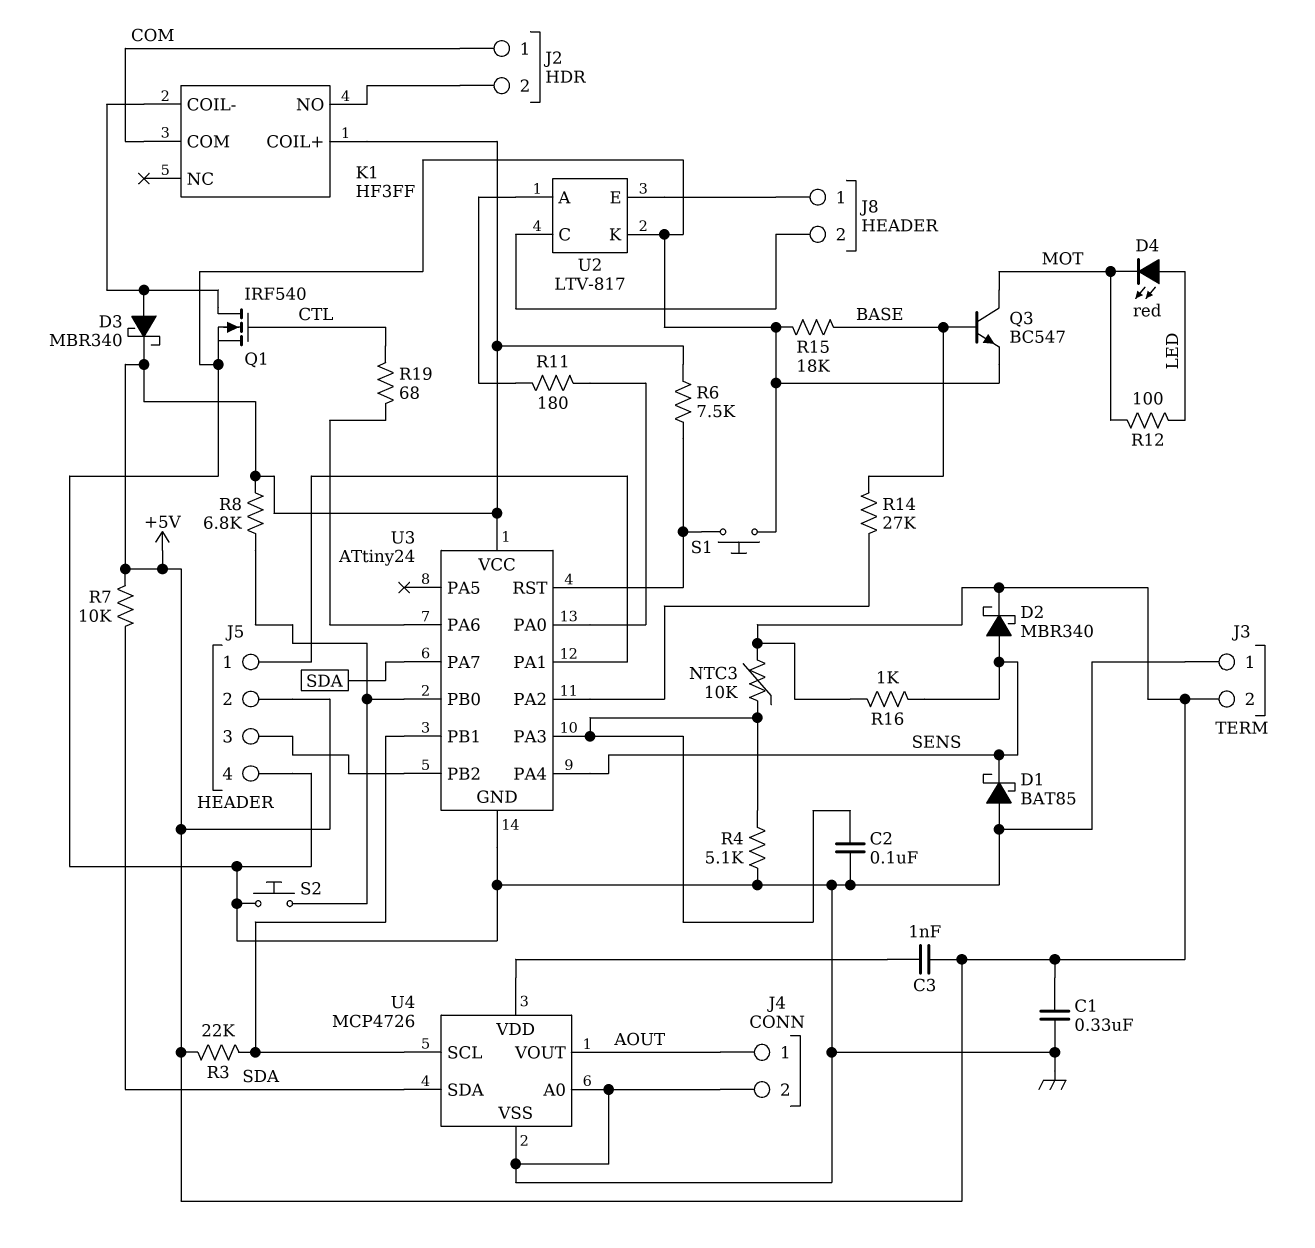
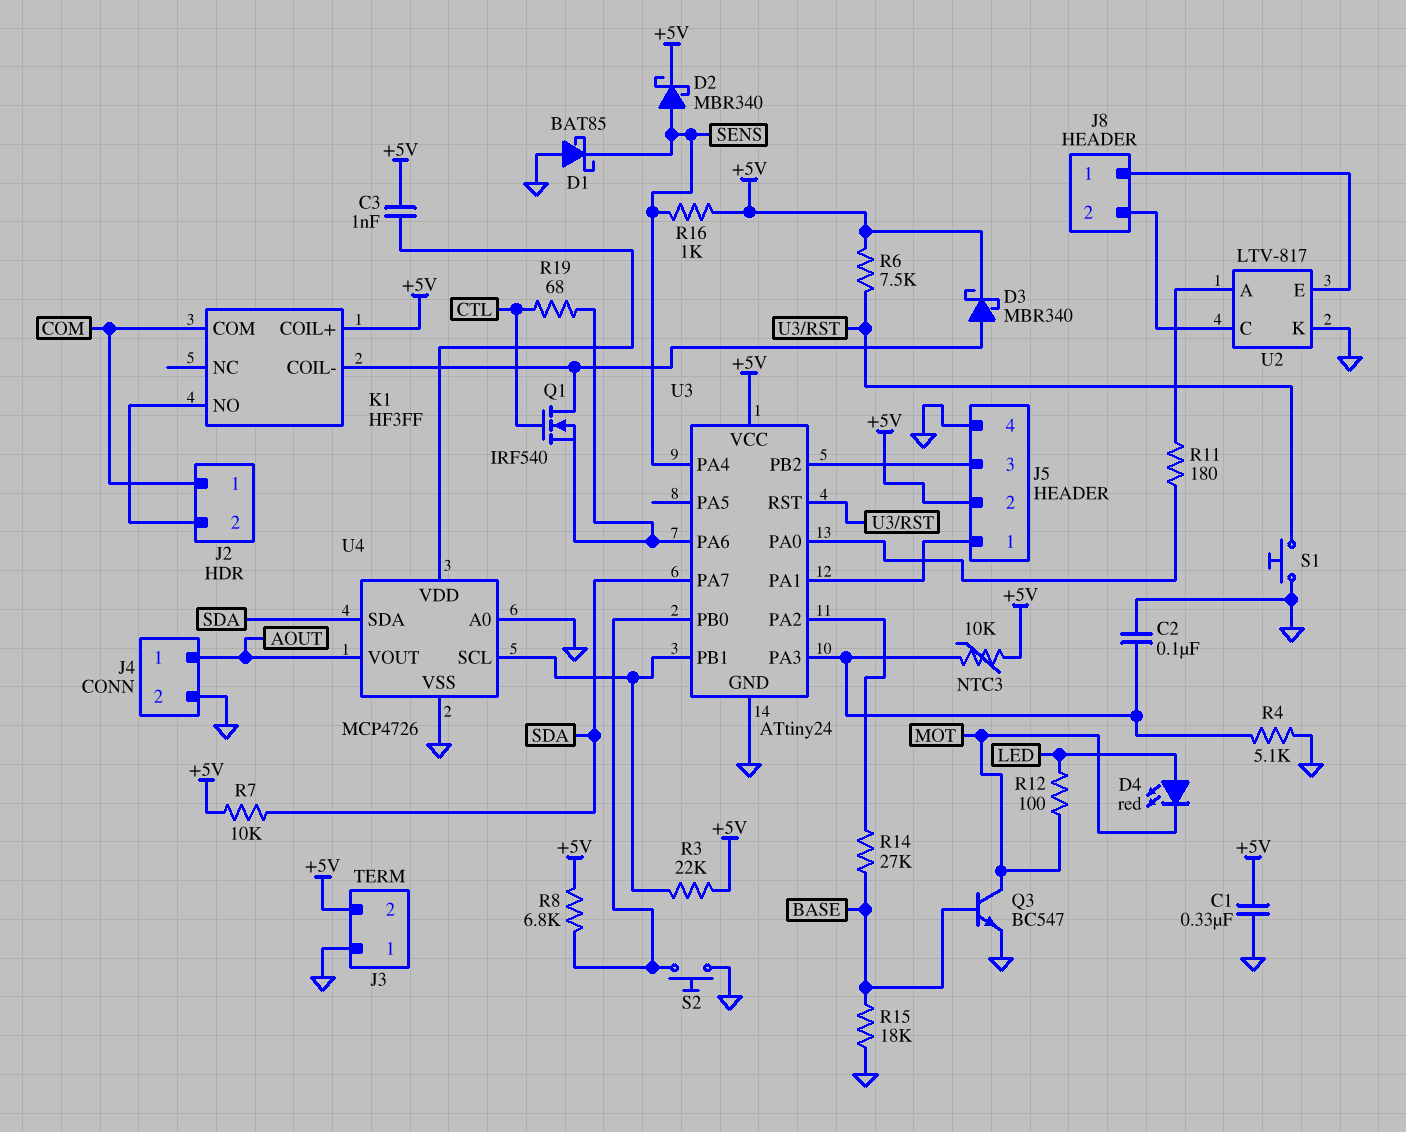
Q1: NMOS IRF540 (G CTL, D K1/COIL-, S GND) -> NMOS IRF540 (G CTL, D K1/COIL-, S U3/PA6)

